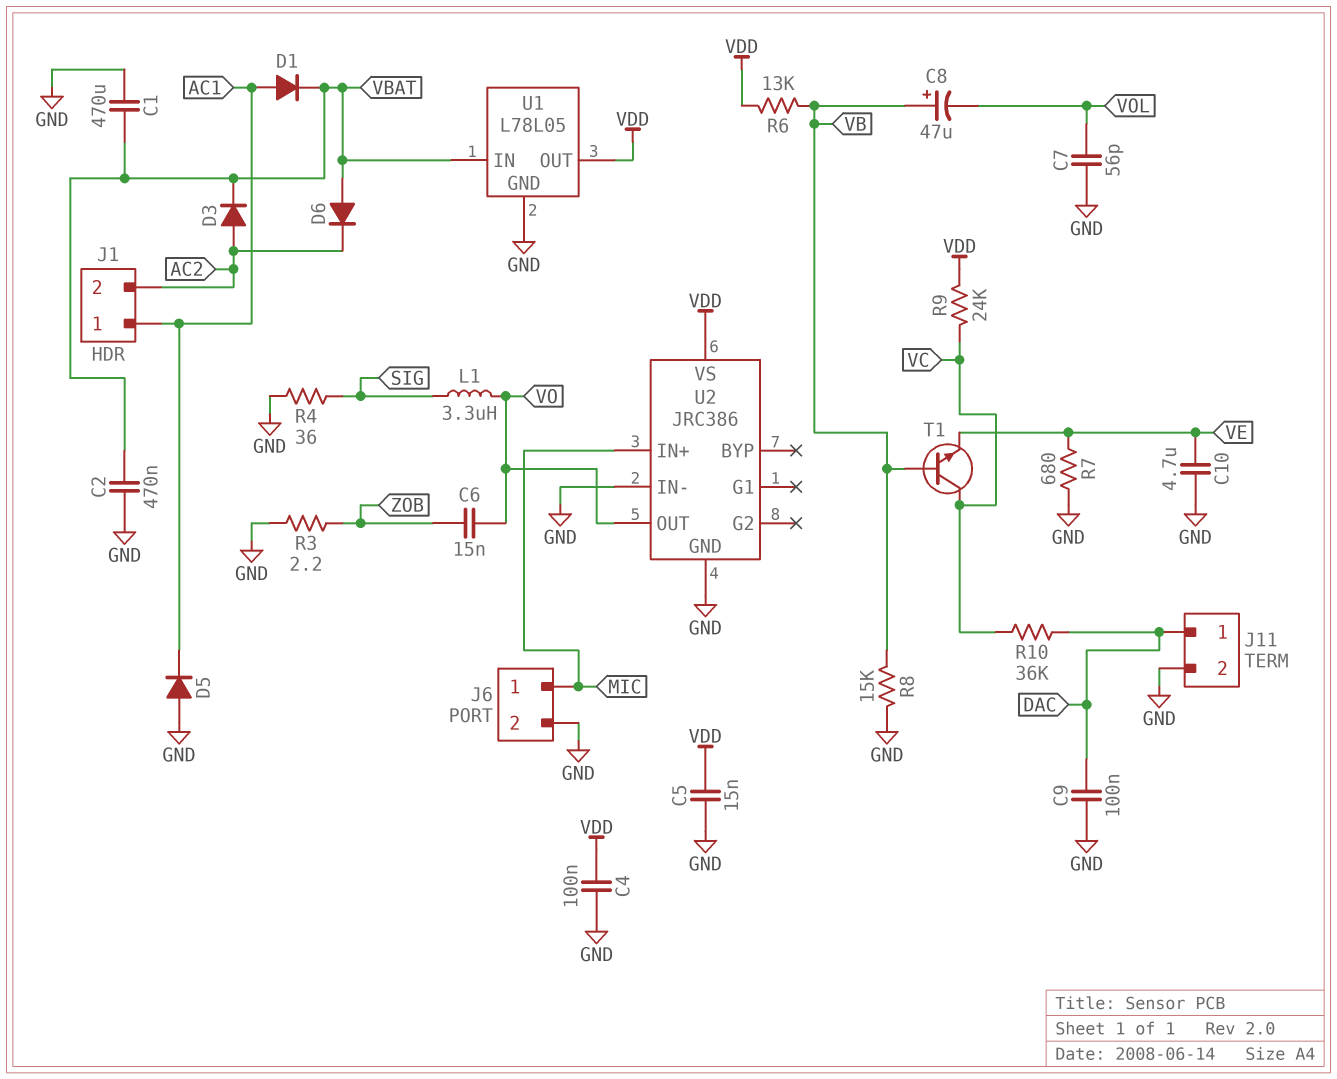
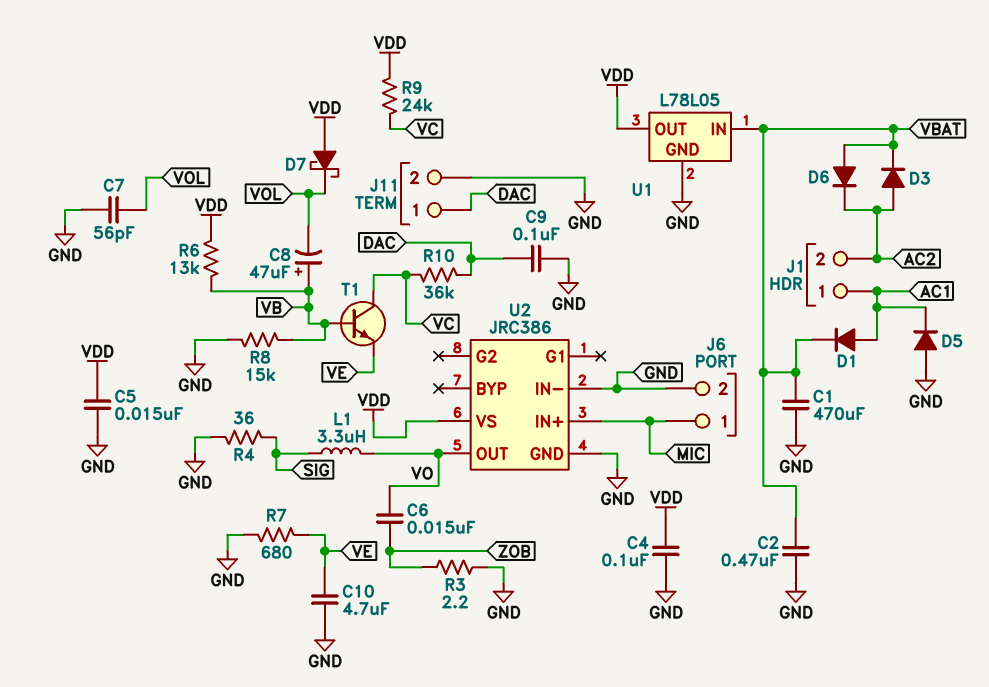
D7: none -> schottky (A VDD, K VOL)

